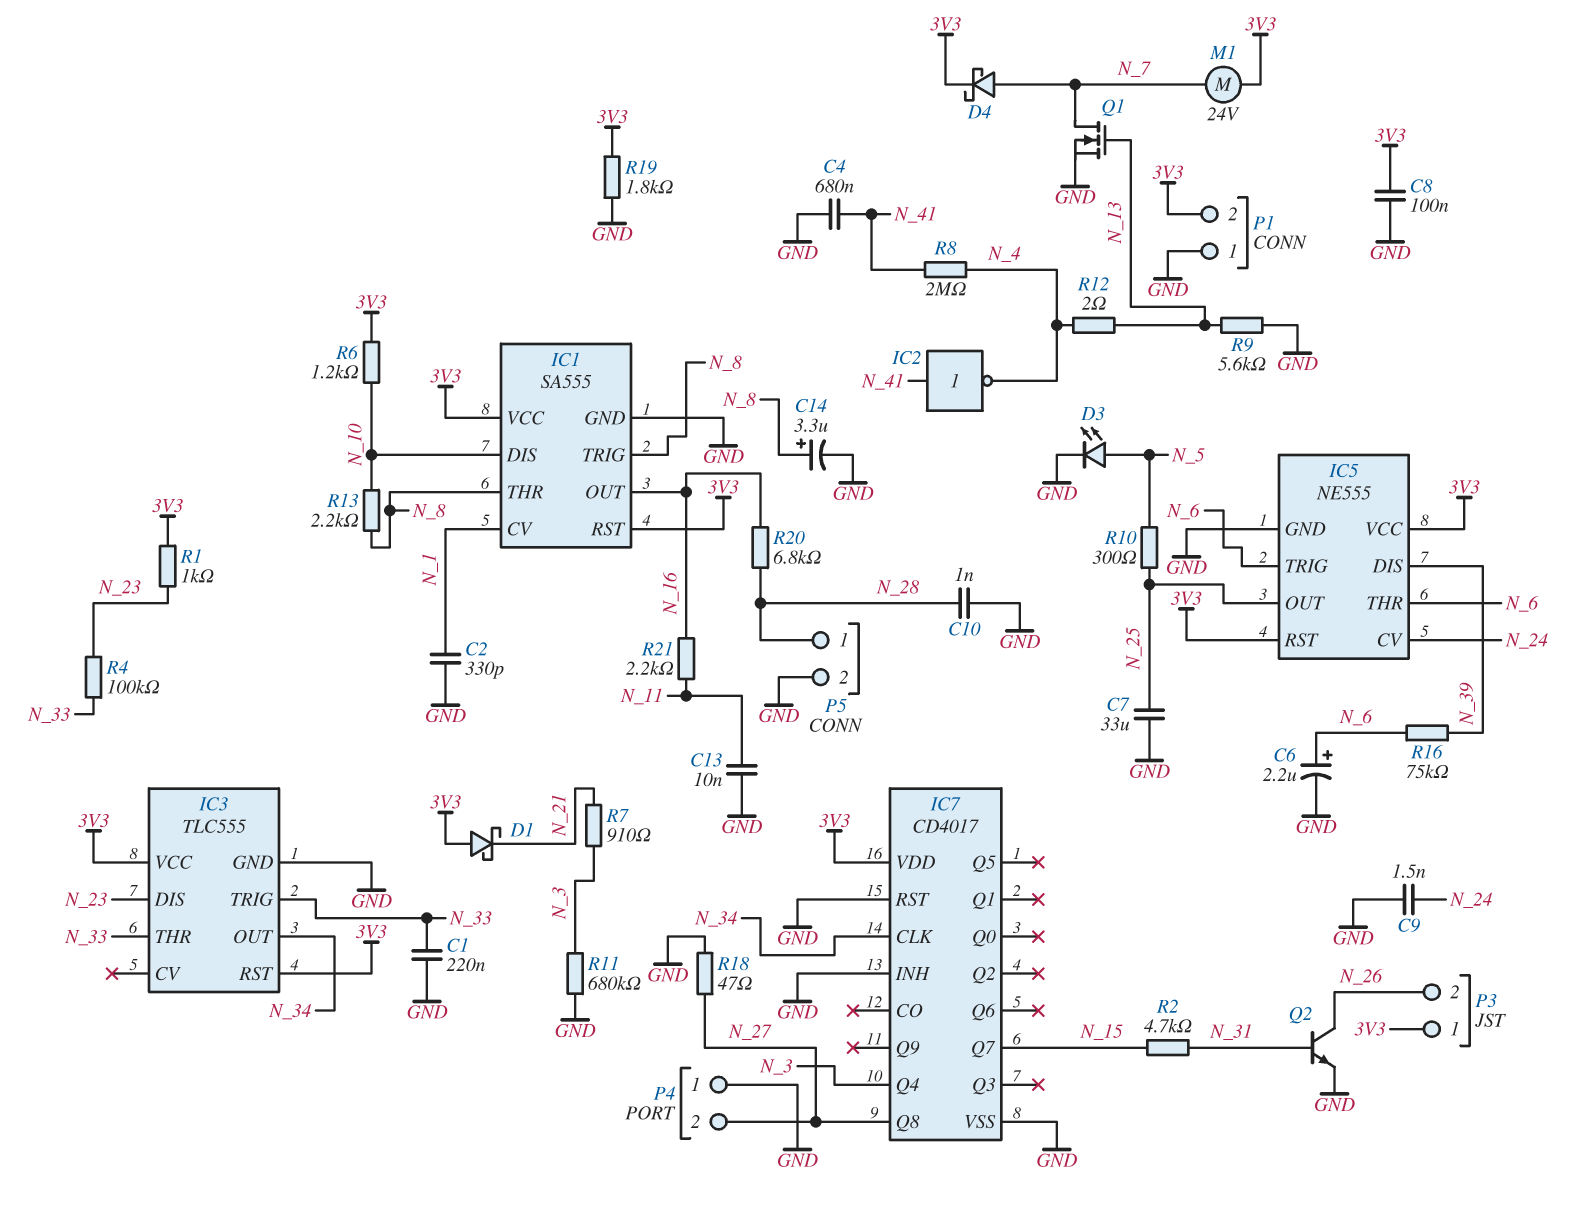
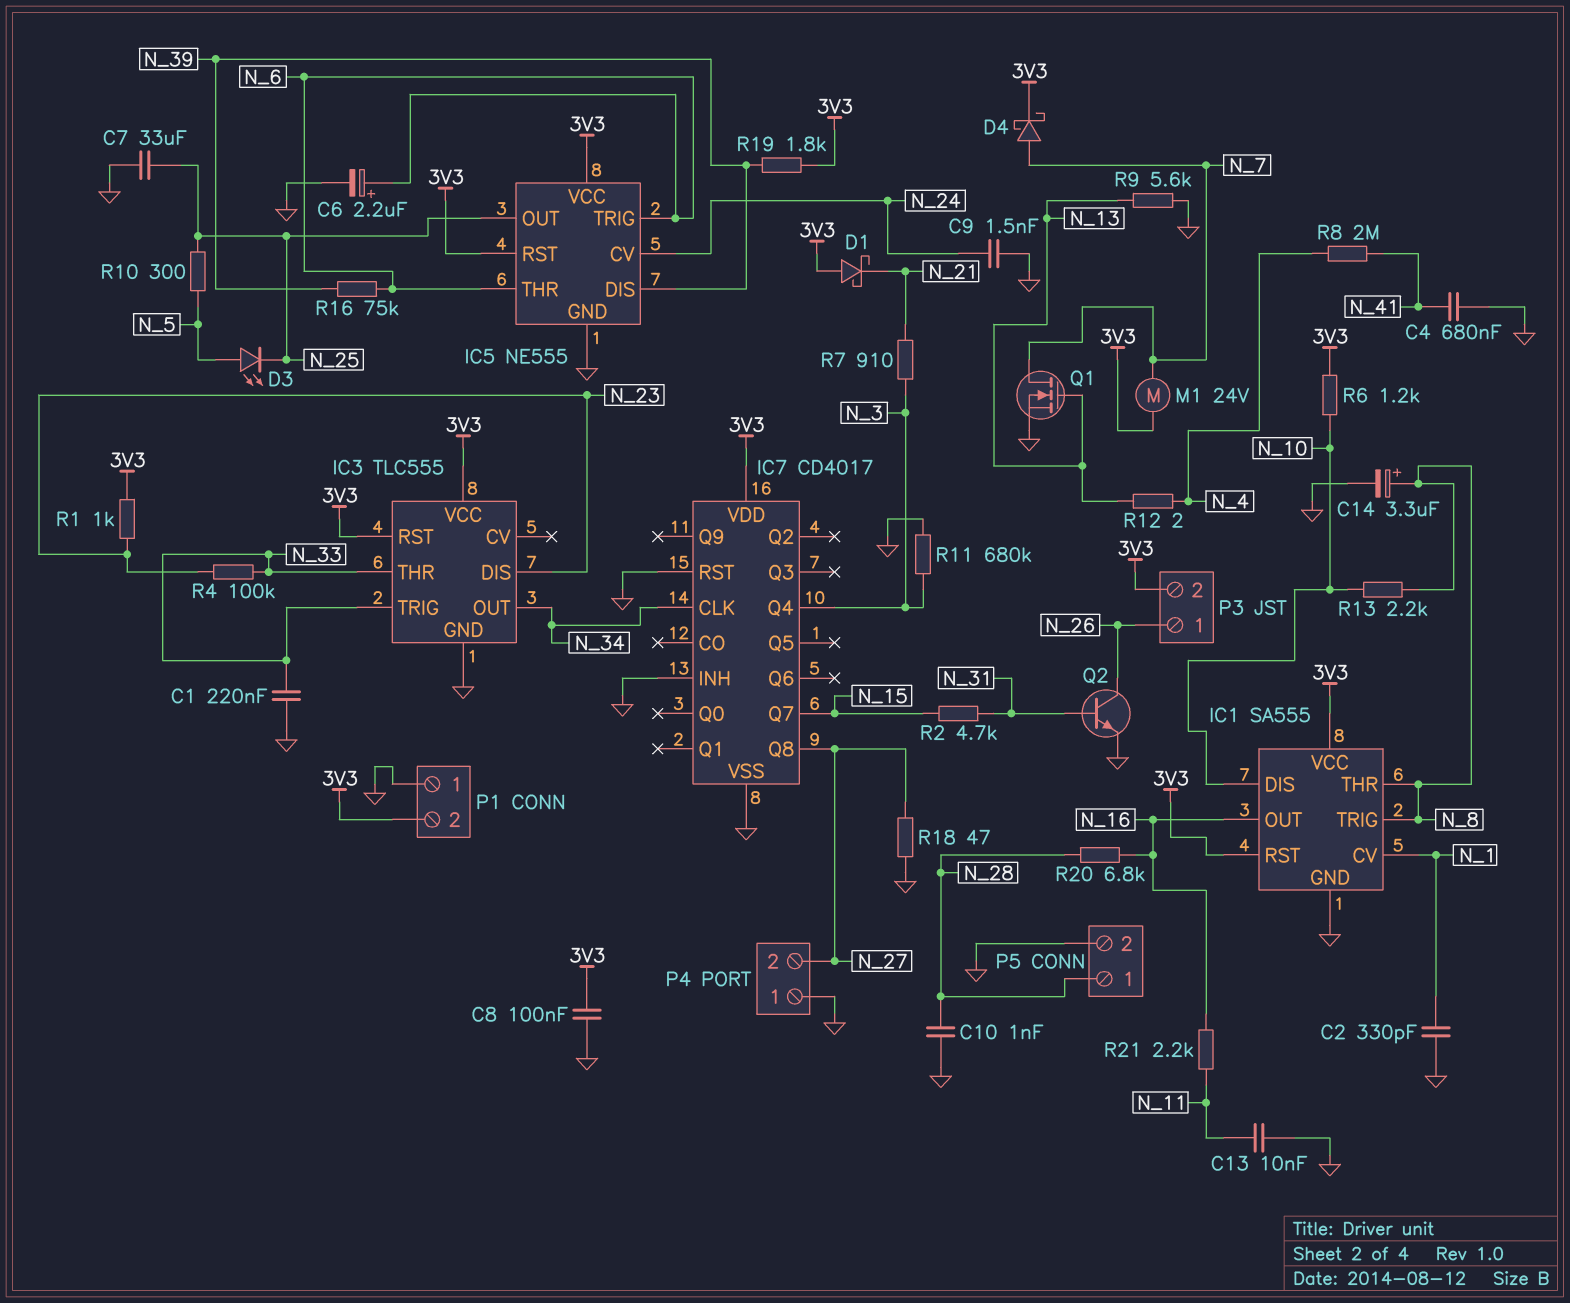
D3: LED (A N_5, K GND) -> LED (A N_5, K N_25)
IC2: NOT (in N_41, out N_4) -> none
P3 pin 1: 3V3 -> N_26
P3 pin 2: N_26 -> 3V3
R19: 1.8k (3V3, GND) -> 1.8k (3V3, N_39)

